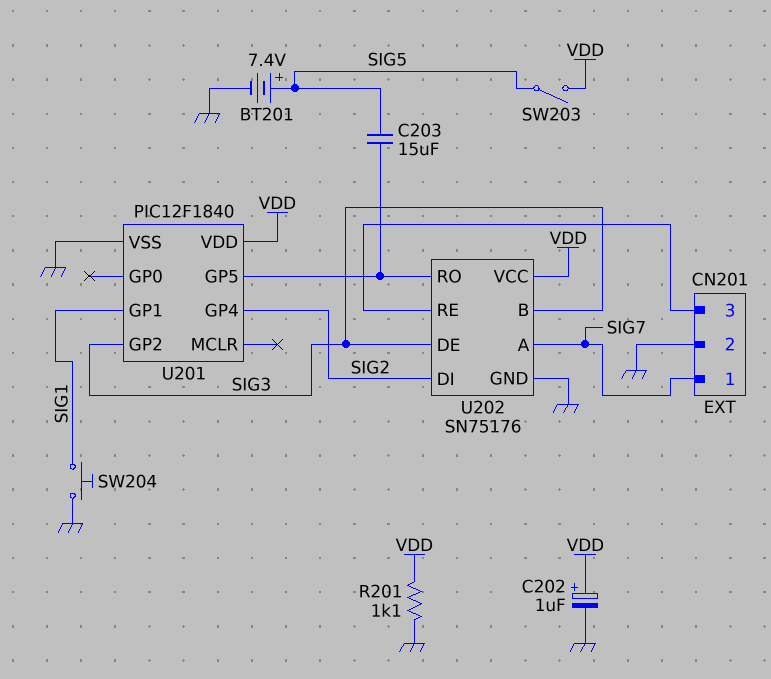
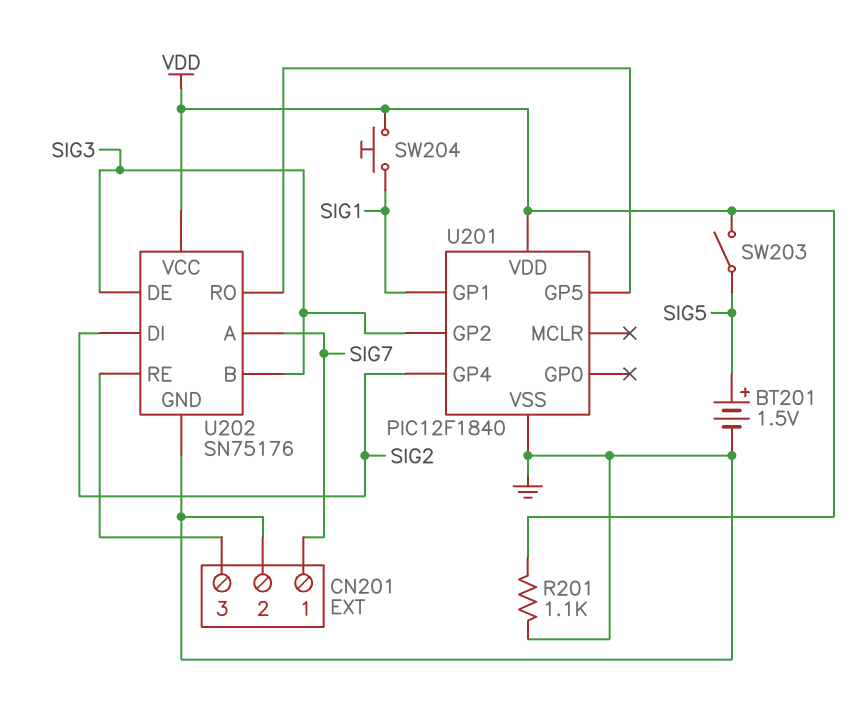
BT201: 7.4V (plus SIG5, minus GND) -> 1.5V (plus SIG5, minus GND)
C202: 1uF (plus VDD, minus GND) -> none
C203: 15uF (SIG5, U201/GP5) -> none
SW204: button (GND, SIG1) -> button (SIG1, VDD)

